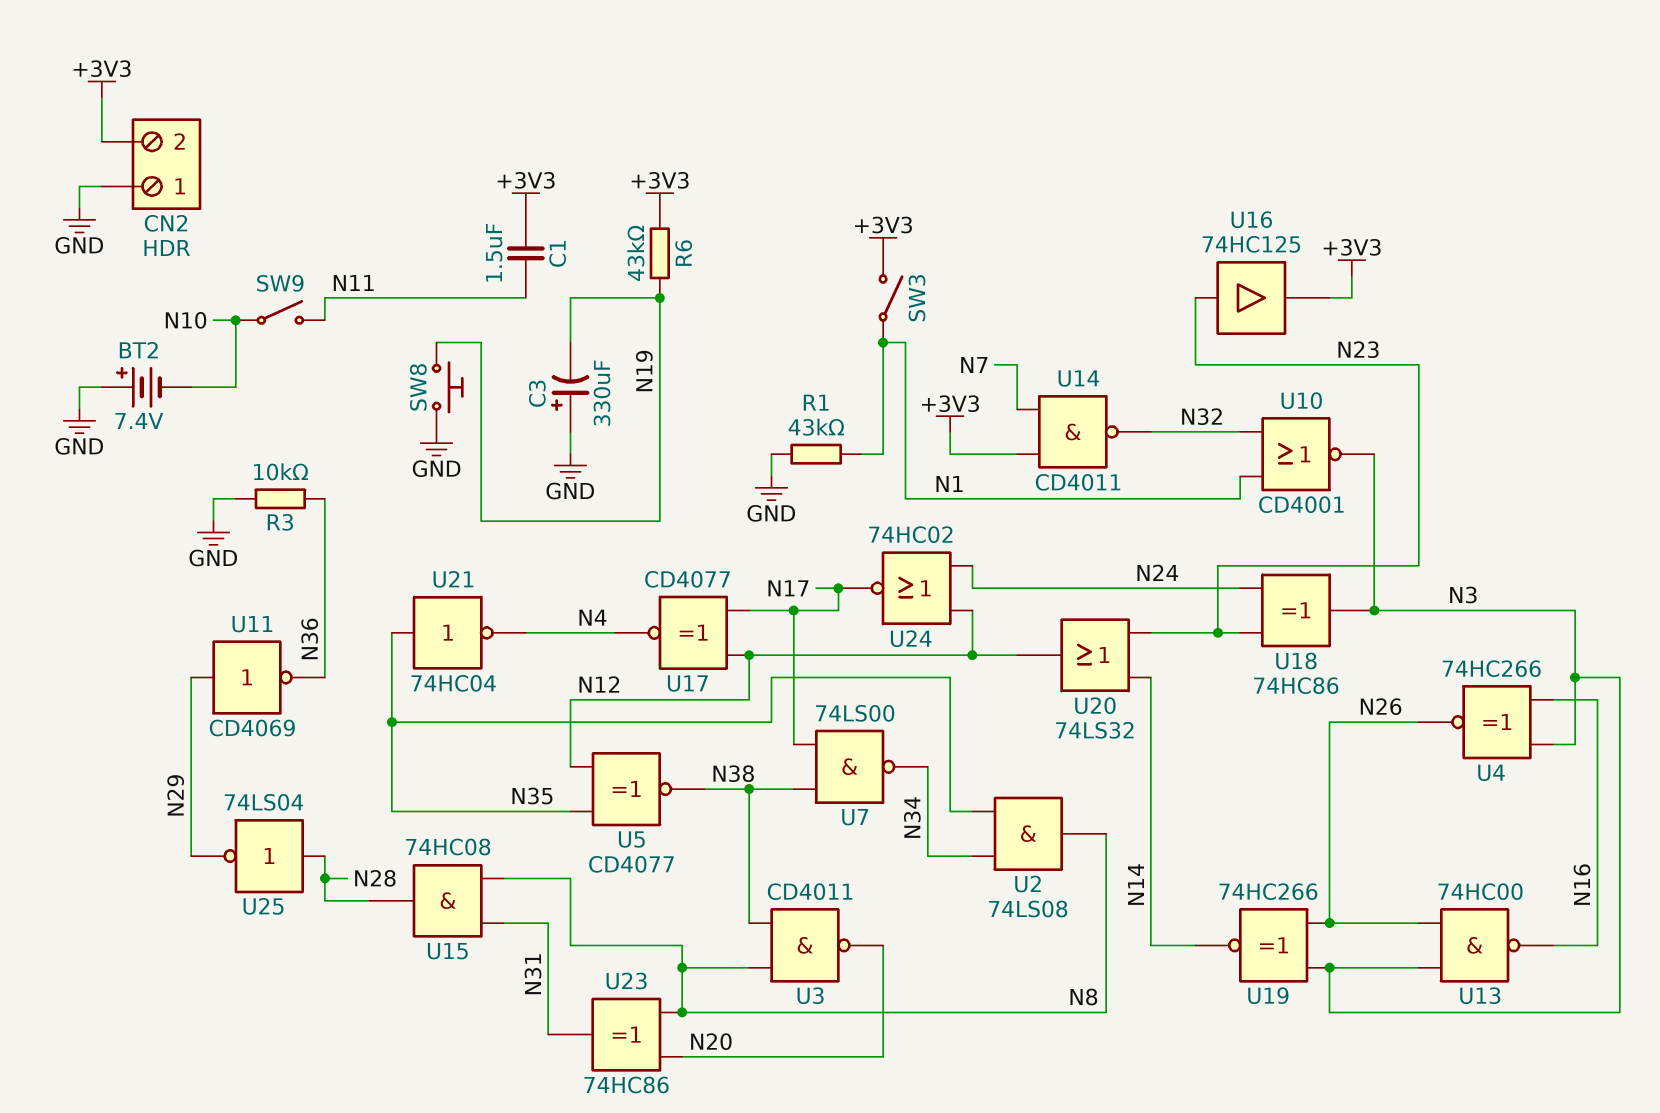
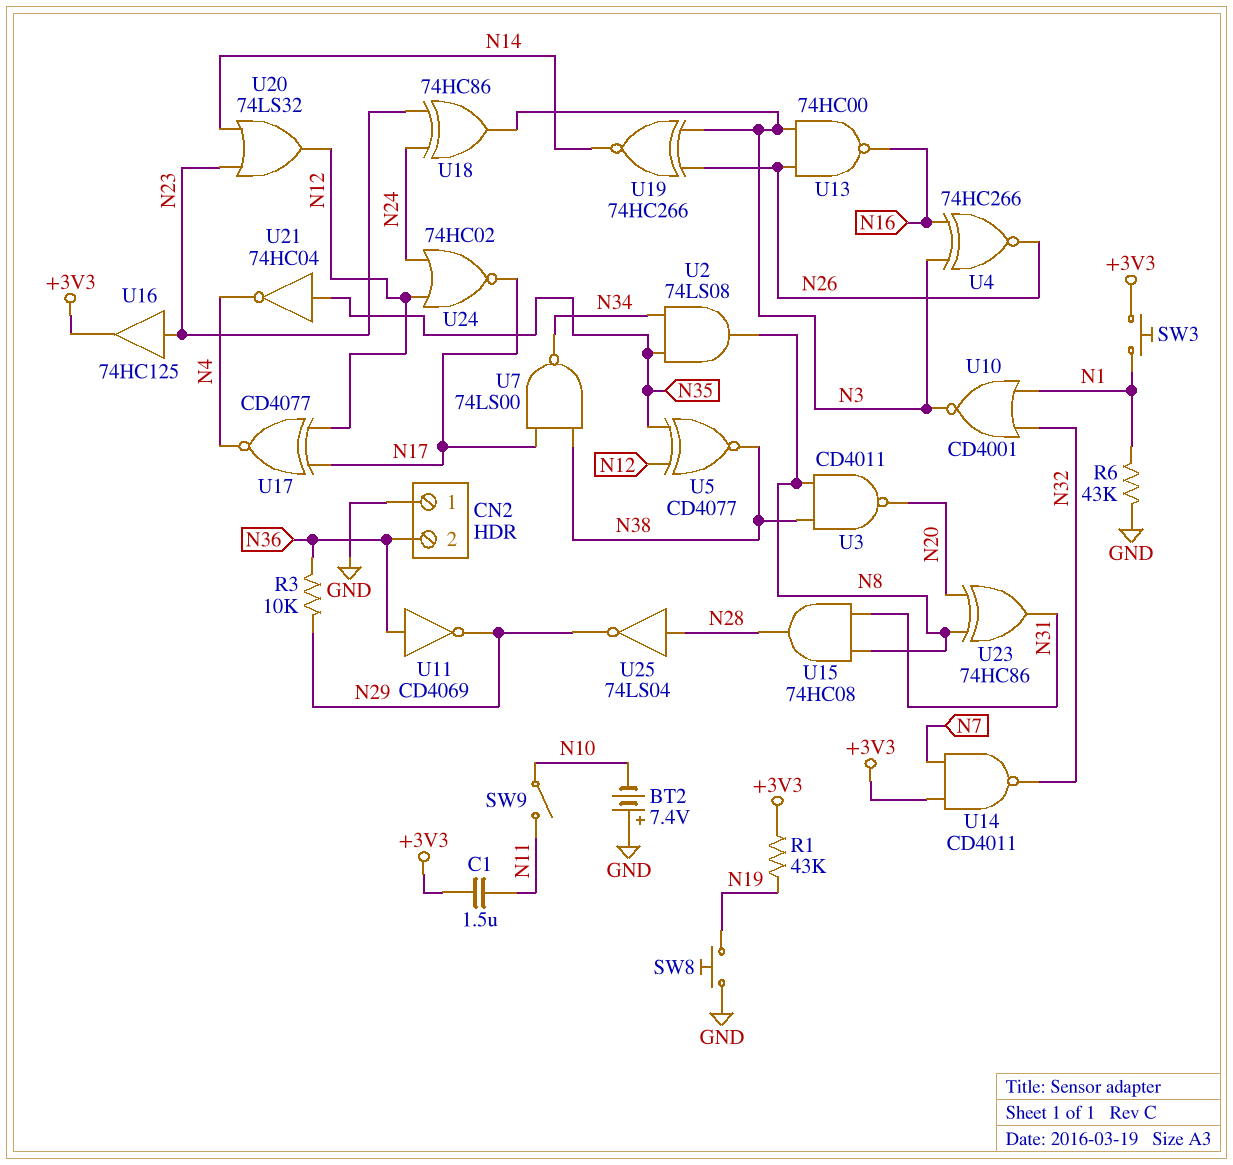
C3: 330uF (plus GND, minus N19) -> none
CN2 pin 2: +3V3 -> N36
R1: 43k (GND, N1) -> 43k (+3V3, N19)
R3: 10k (GND, N36) -> 10k (N29, N36)
R6: 43k (+3V3, N19) -> 43k (GND, N1)
SW3: switch (+3V3, N1) -> button (+3V3, N1)
U11: NOT CD4069 (in N29, out N36) -> NOT CD4069 (in N36, out N29)

